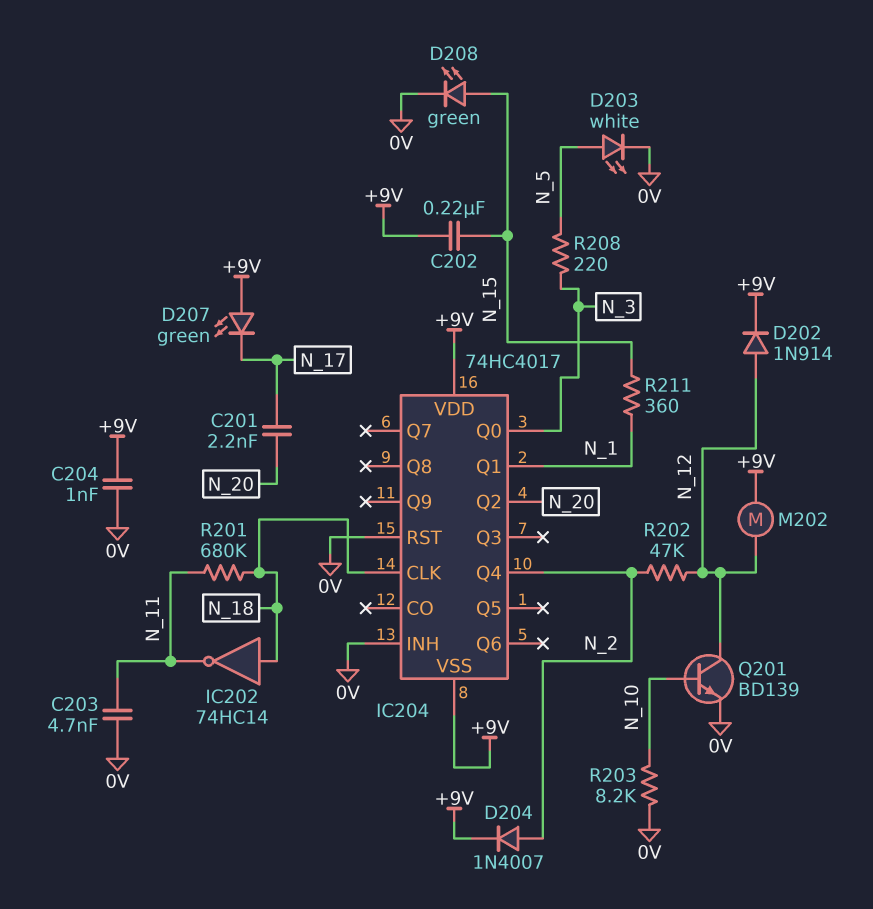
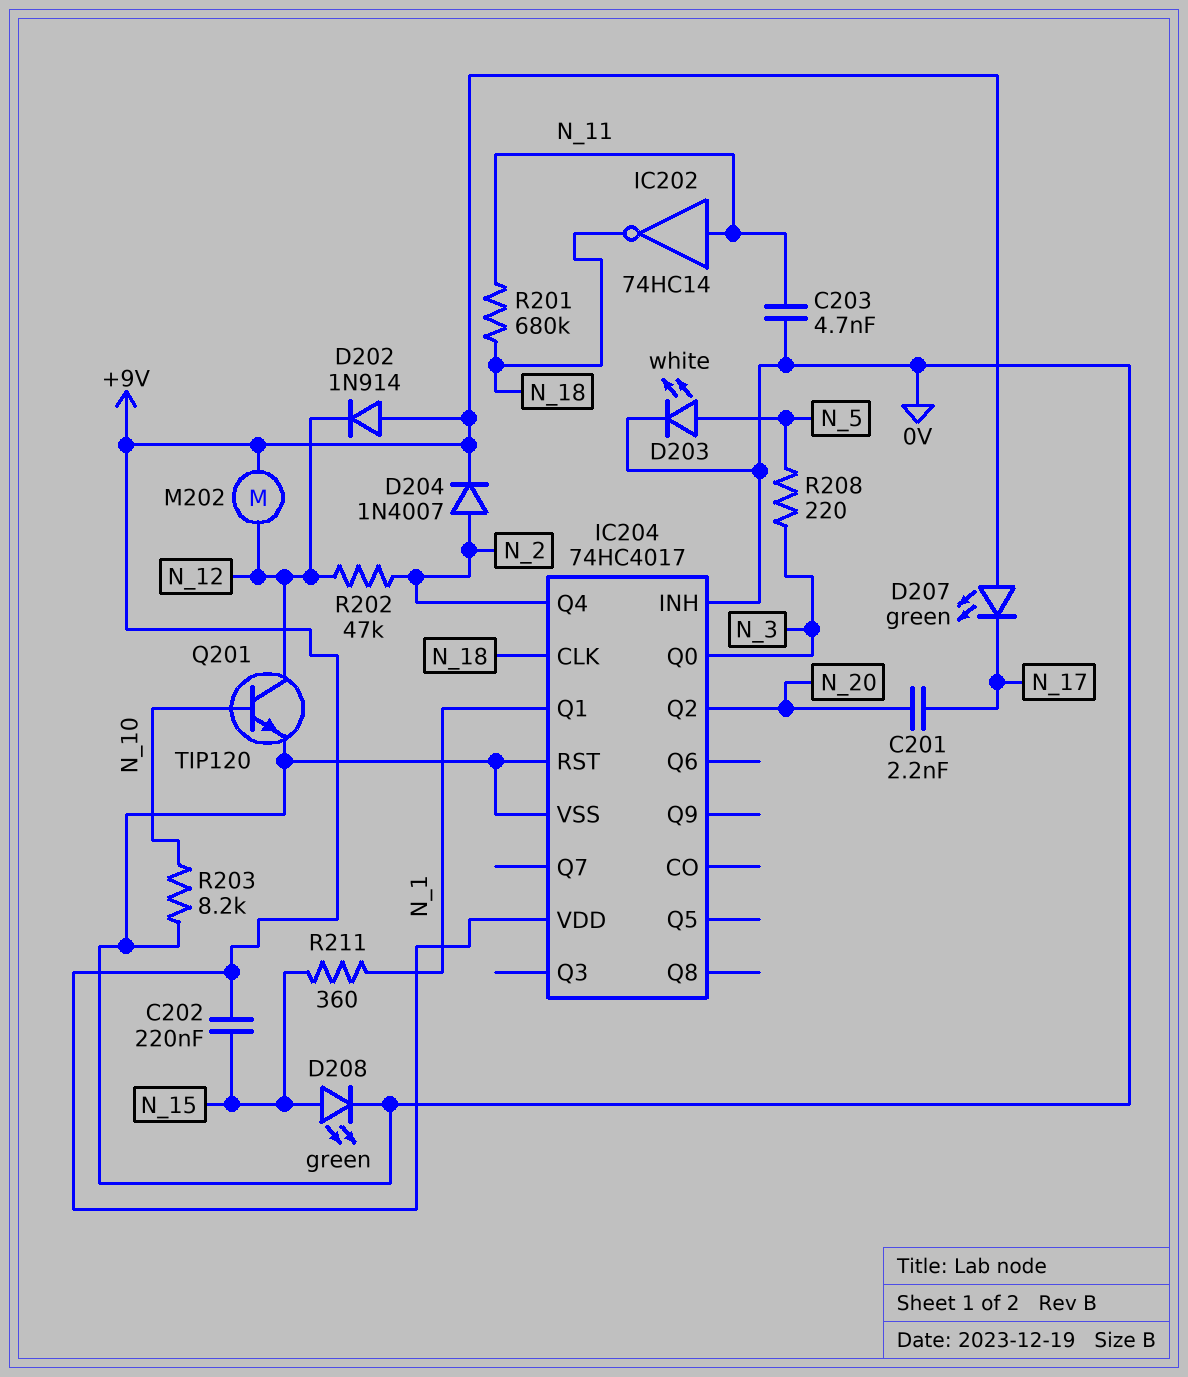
C204: 1nF (+9V, 0V) -> none
D202: diode 1N914 (A N_12, K +9V) -> diode 1N914 (A +9V, K N_12)
IC202: NOT 74HC14 (in N_18, out N_11) -> NOT 74HC14 (in N_11, out N_18)
IC204 pin VSS: +9V -> 0V
Q201: NPN BD139 (B N_10, C N_12, E 0V) -> NPN TIP120 (B N_10, C N_12, E 0V)

